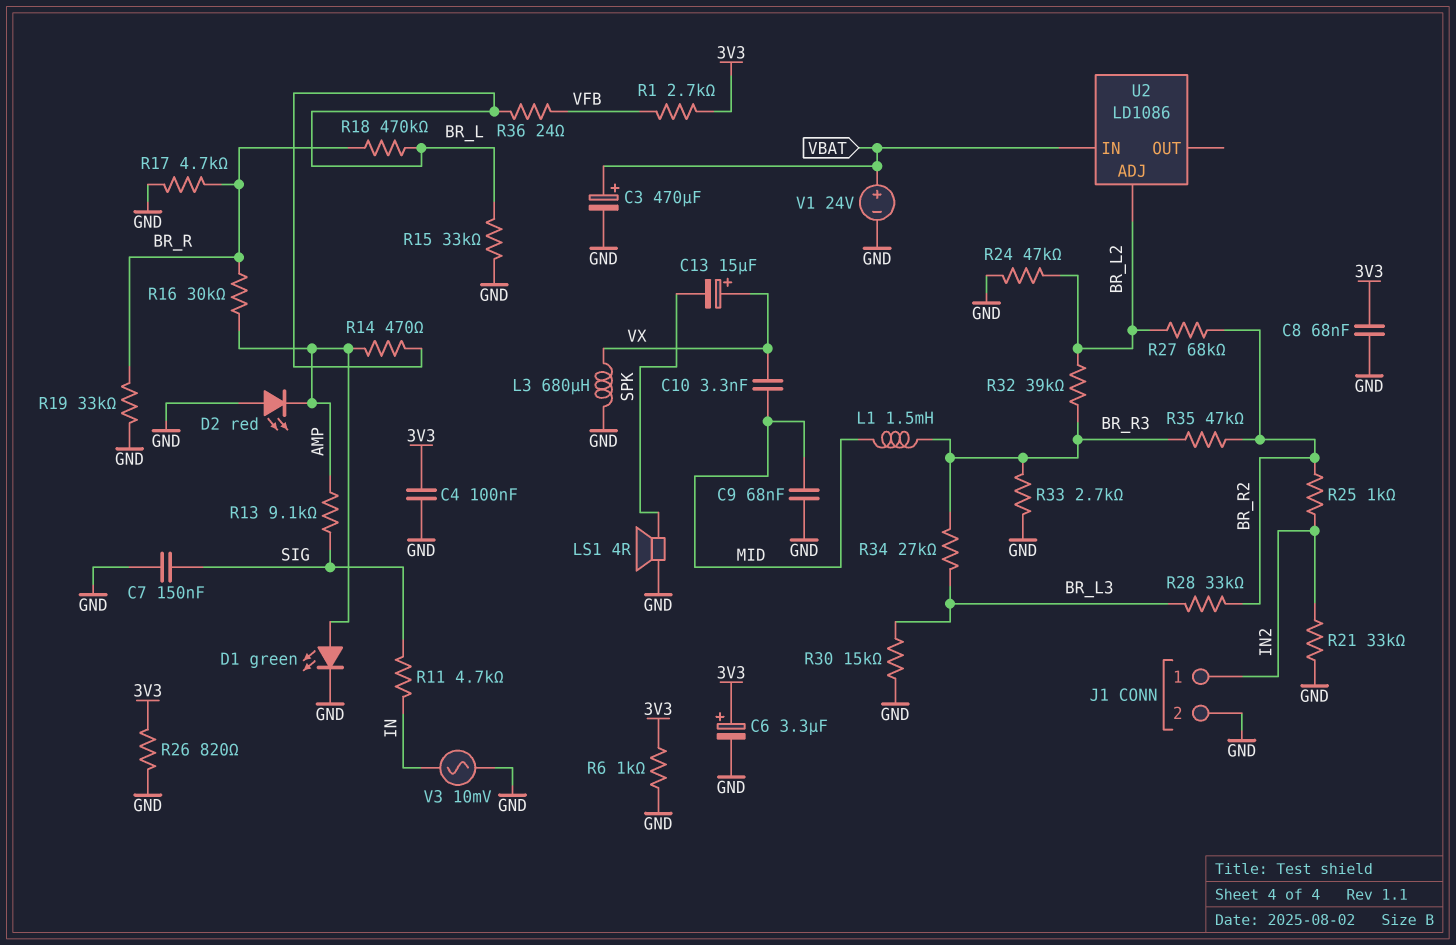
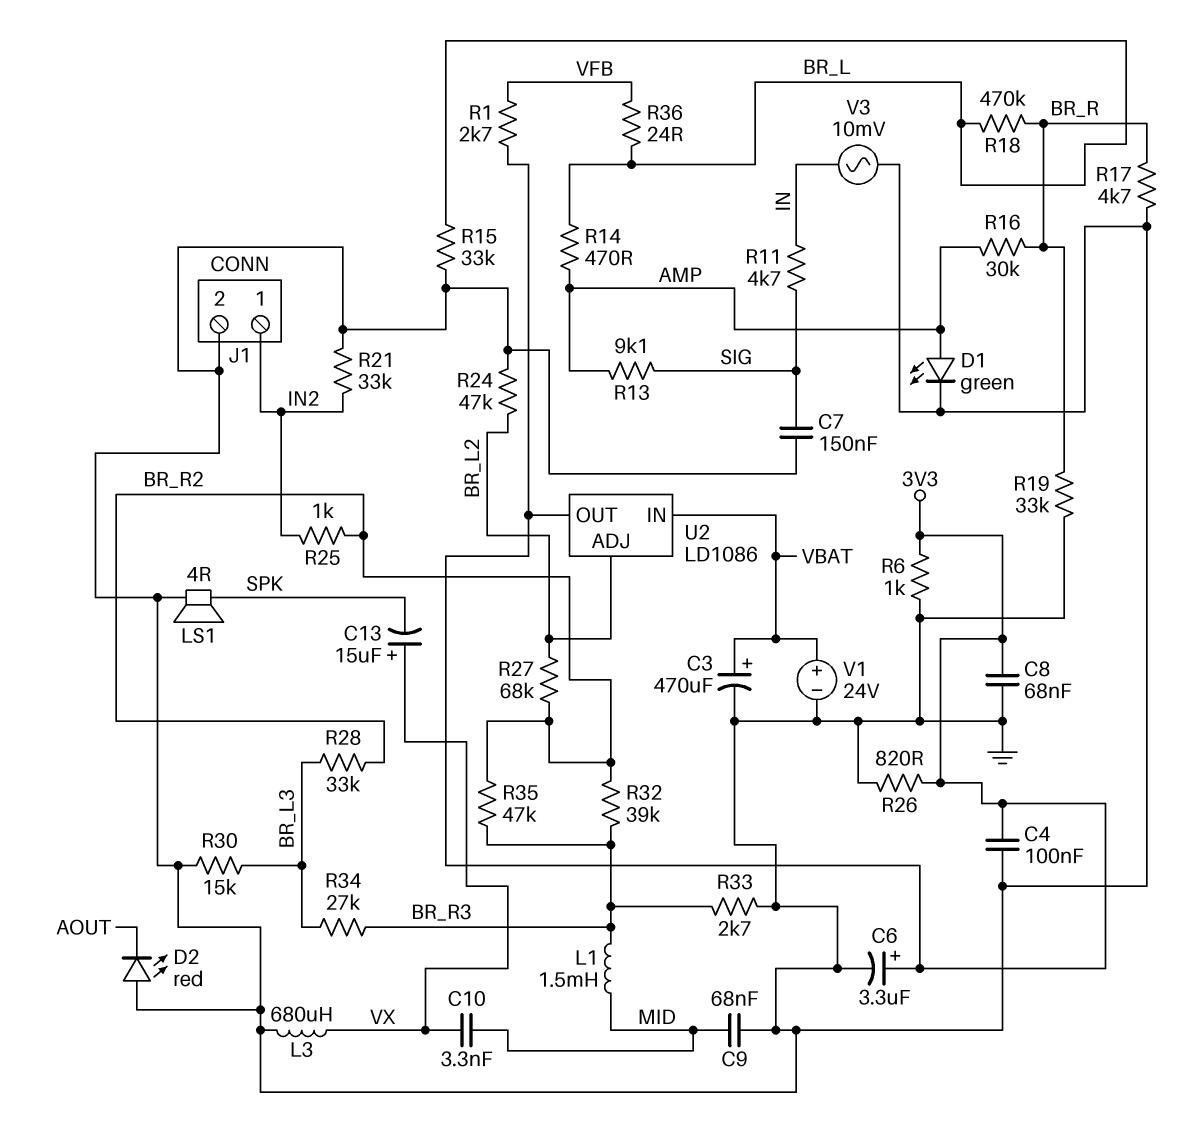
D2: LED red (A GND, K AMP) -> LED red (A GND, K AOUT)
R32: 39k (BR_L2, BR_R3) -> 39k (BR_R2, BR_R3)
U2 pin OUT: none -> 3V3

